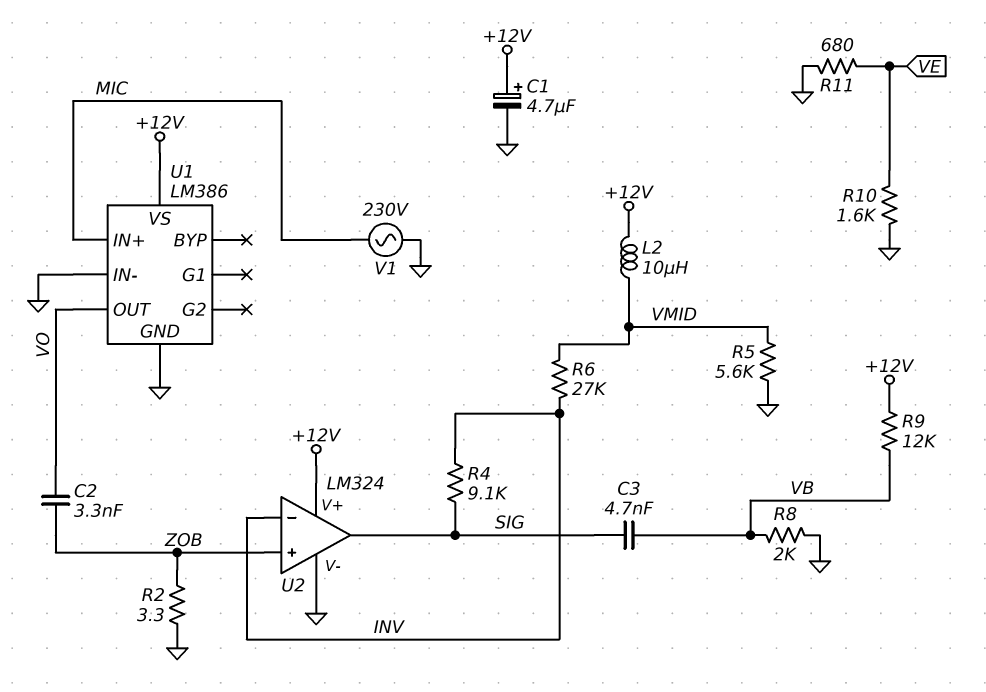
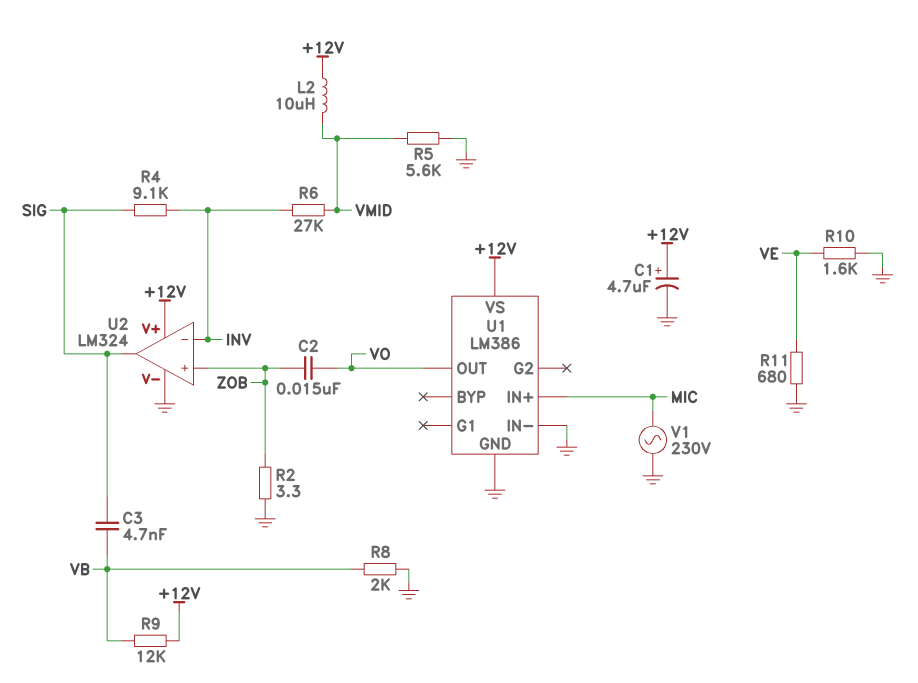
C2: 3.3nF (VO, ZOB) -> 15nF (VO, ZOB)

